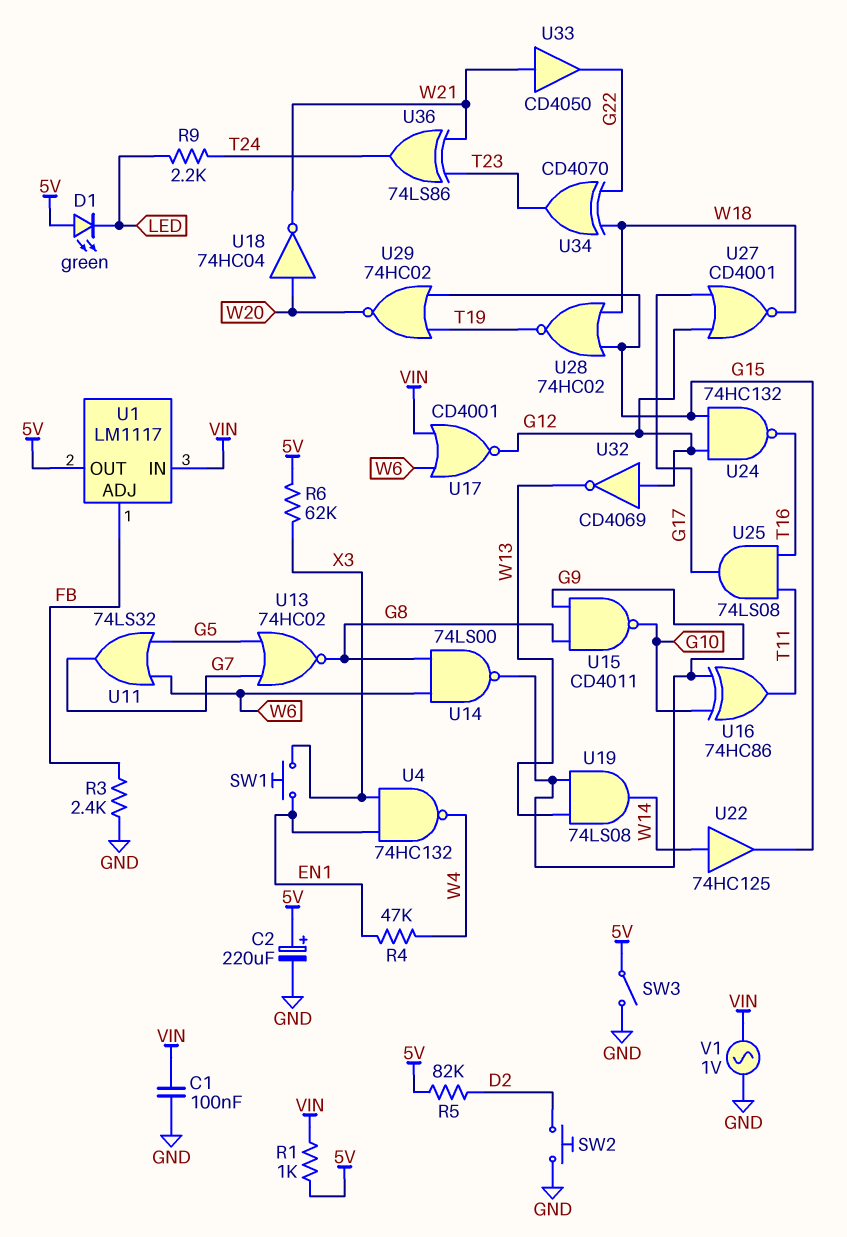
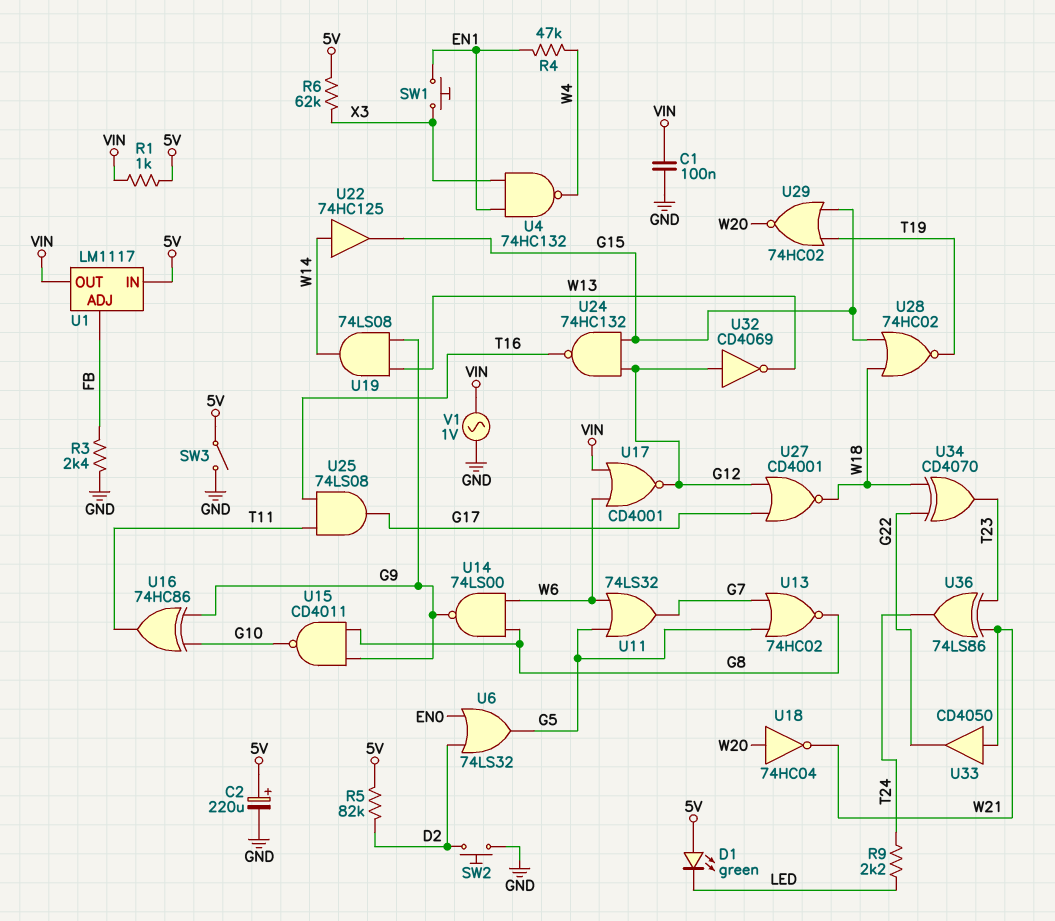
U1 pin IN: VIN -> 5V
U1 pin OUT: 5V -> VIN
U6: none -> OR 74LS32 (in D2, in EN0, out G5)

